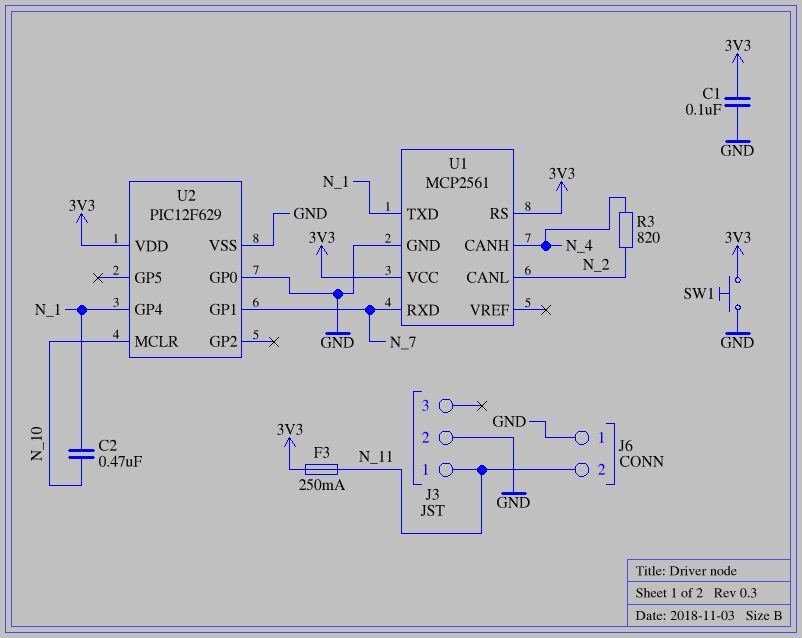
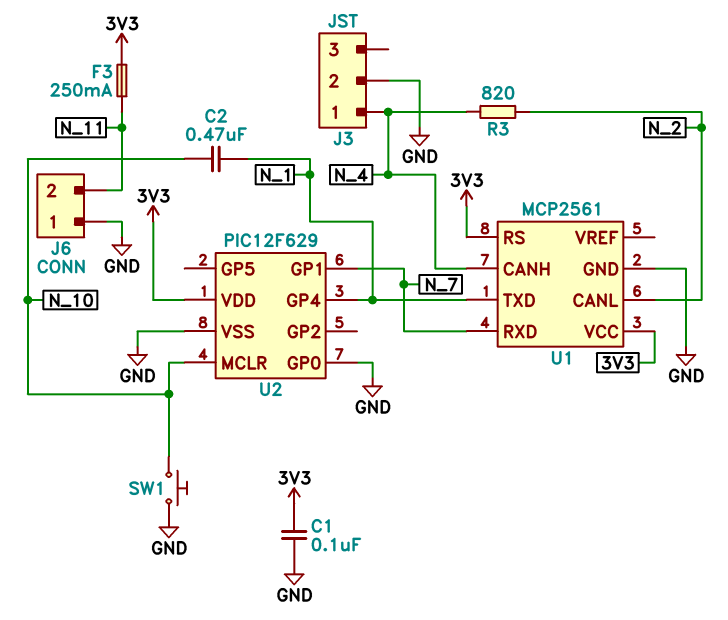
J3 pin 1: N_11 -> N_4
SW1: button (3V3, GND) -> button (GND, N_10)

